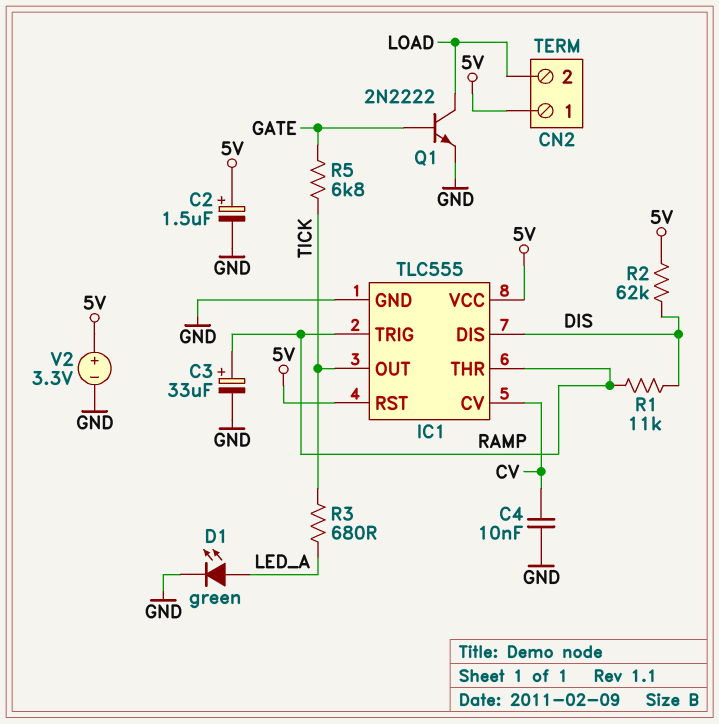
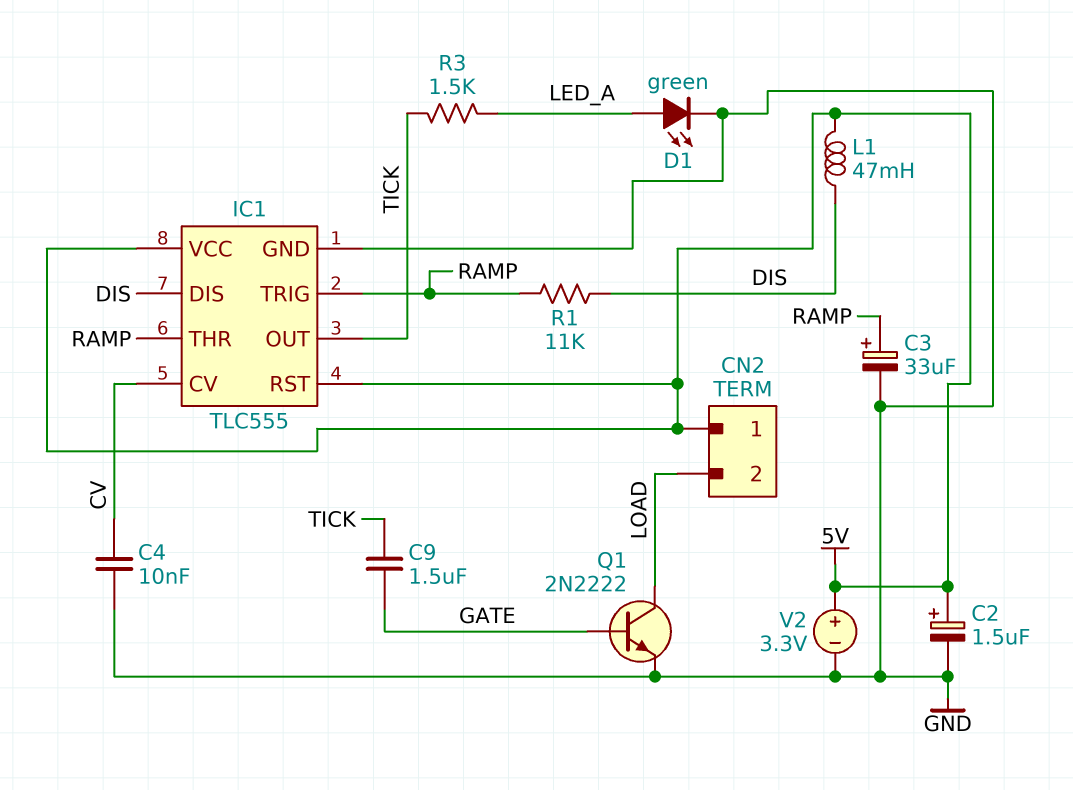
C9: none -> 1.5uF (GATE, TICK)
L1: none -> 47mH (5V, DIS)
R2: 62k (5V, DIS) -> none
R3: 680 (LED_A, TICK) -> 1.5k (LED_A, TICK)
R5: 6.8k (GATE, TICK) -> none

